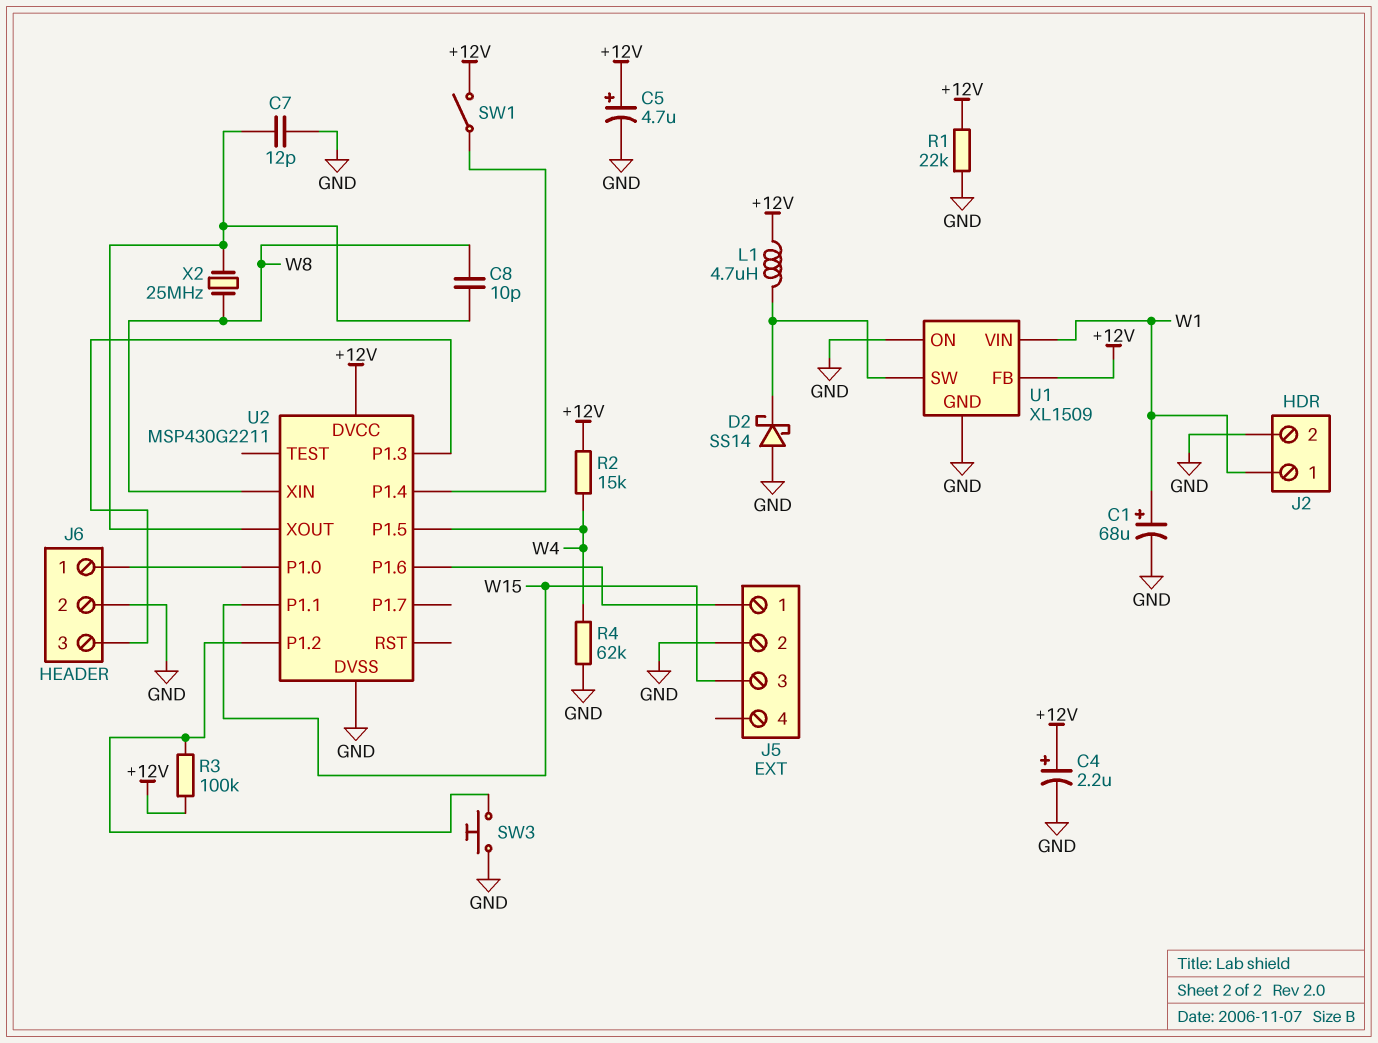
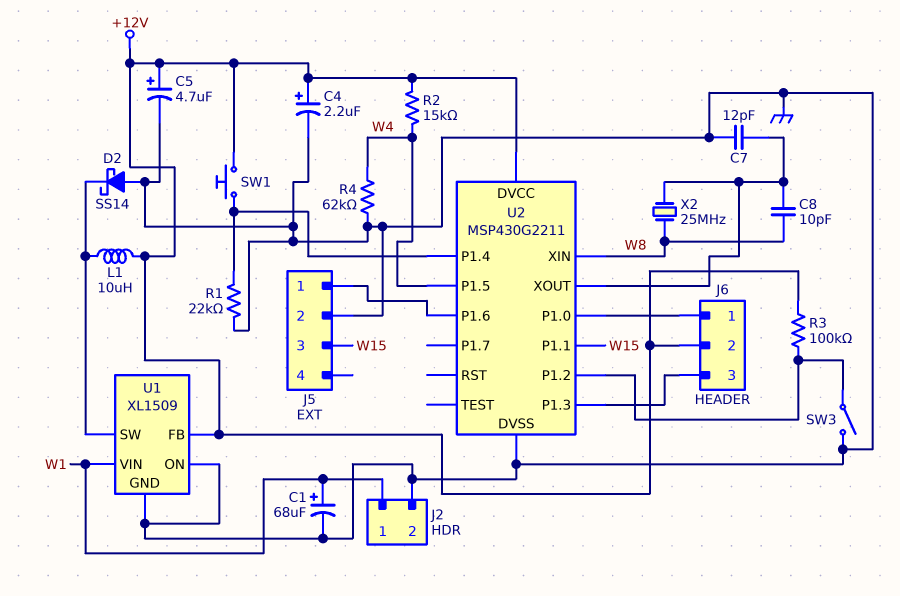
J6 pin 2: GND -> +12V
L1: 4.7uH (+12V, U1/SW) -> 10uH (+12V, U1/SW)
R1: 22k (+12V, GND) -> 22k (GND, U2/P1.4)
SW1: switch (+12V, U2/P1.4) -> button (+12V, U2/P1.4)
SW3: button (GND, U2/P1.2) -> switch (GND, U2/P1.2)

